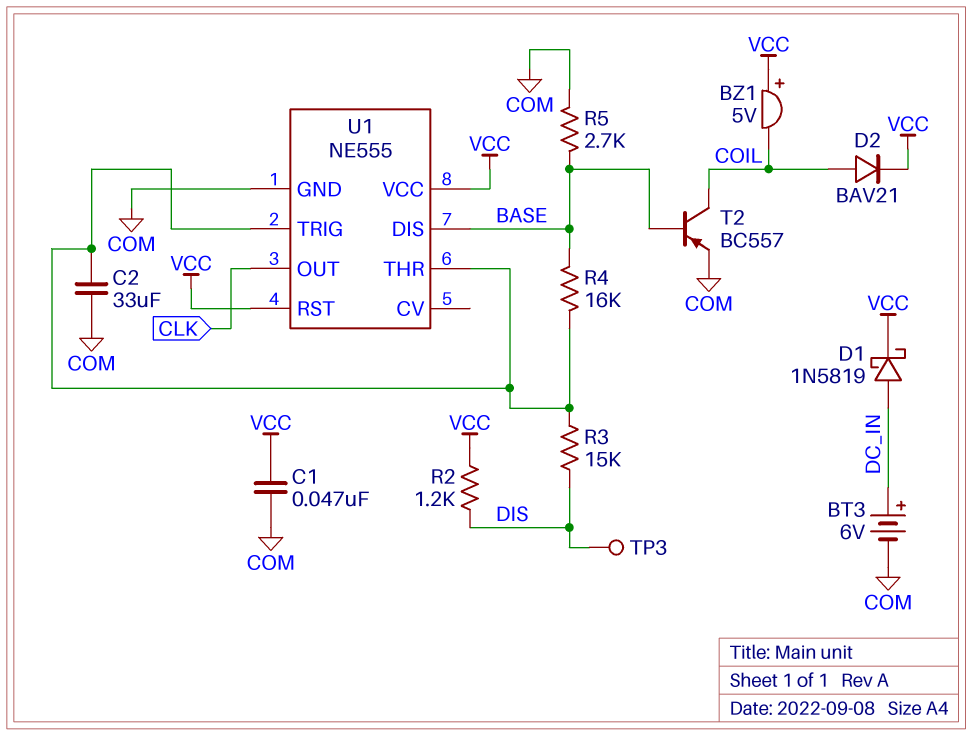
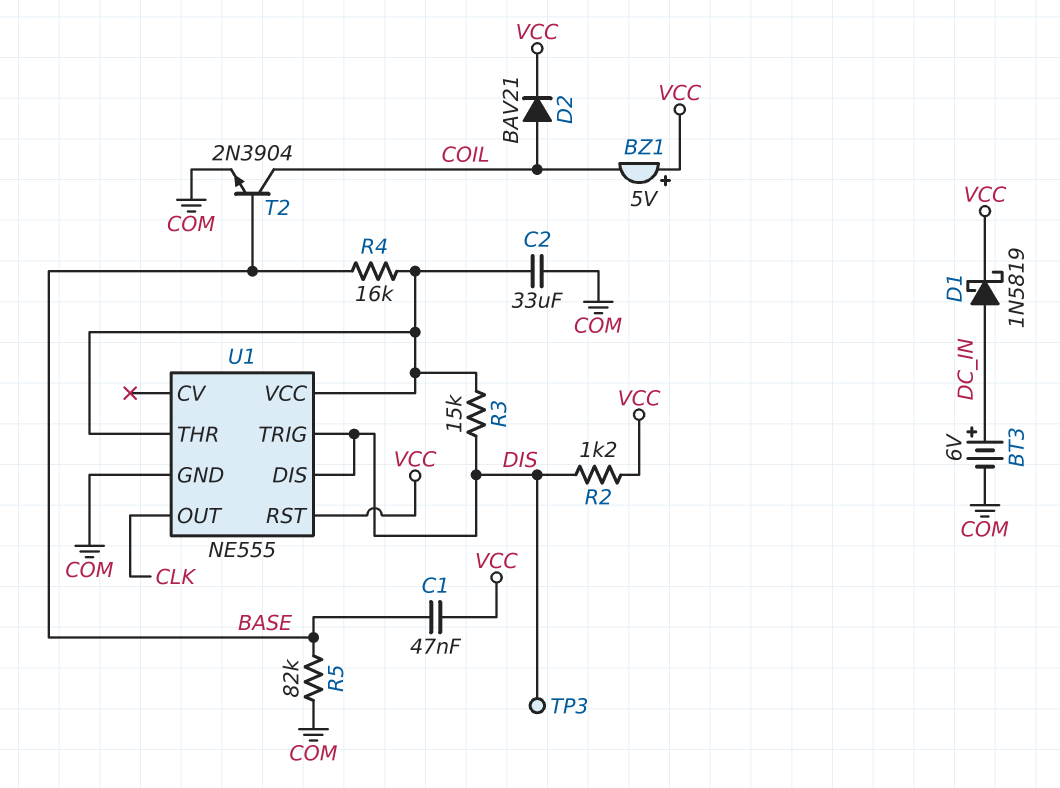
C1: 47nF (COM, VCC) -> 47nF (BASE, VCC)
R5: 2.7k (BASE, COM) -> 82k (BASE, COM)
T2: PNP BC557 (B BASE, C COIL, E COM) -> NPN 2N3904 (B BASE, C COIL, E COM)
U1 pin DIS: BASE -> DIS
U1 pin TRIG: U1/THR -> DIS
U1 pin VCC: VCC -> U1/THR

